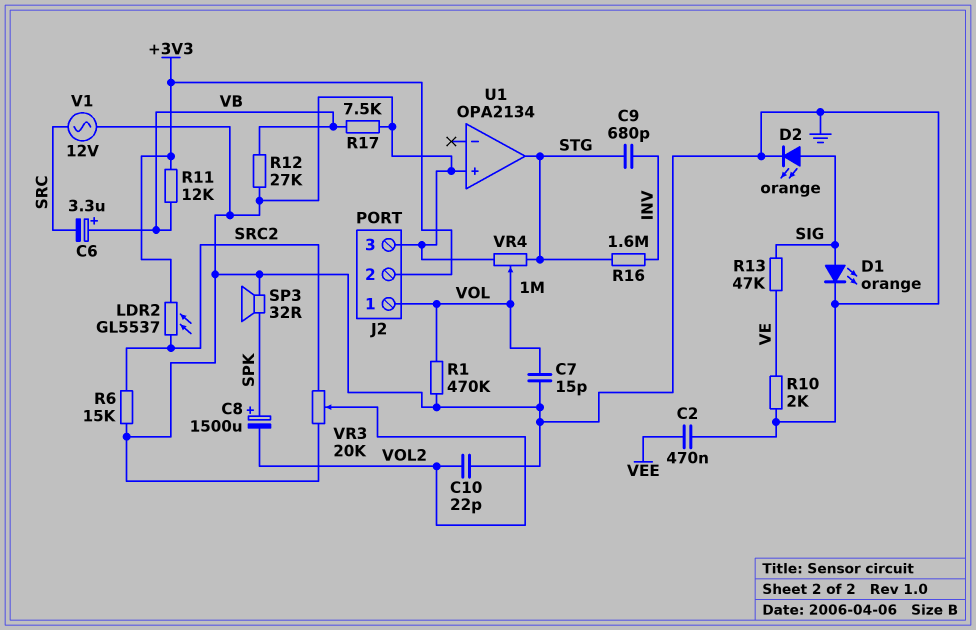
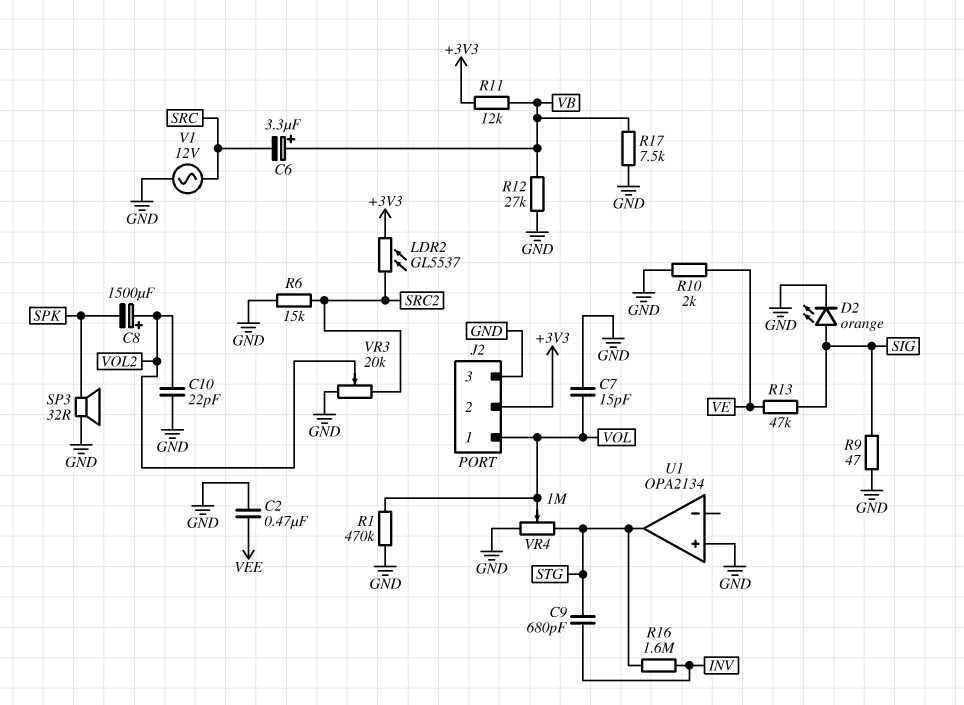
C8: 1500uF (plus SPK, minus VOL2) -> 1500uF (plus VOL2, minus SPK)
D1: LED orange (A SIG, K GND) -> none
R9: none -> 47 (GND, SIG)

